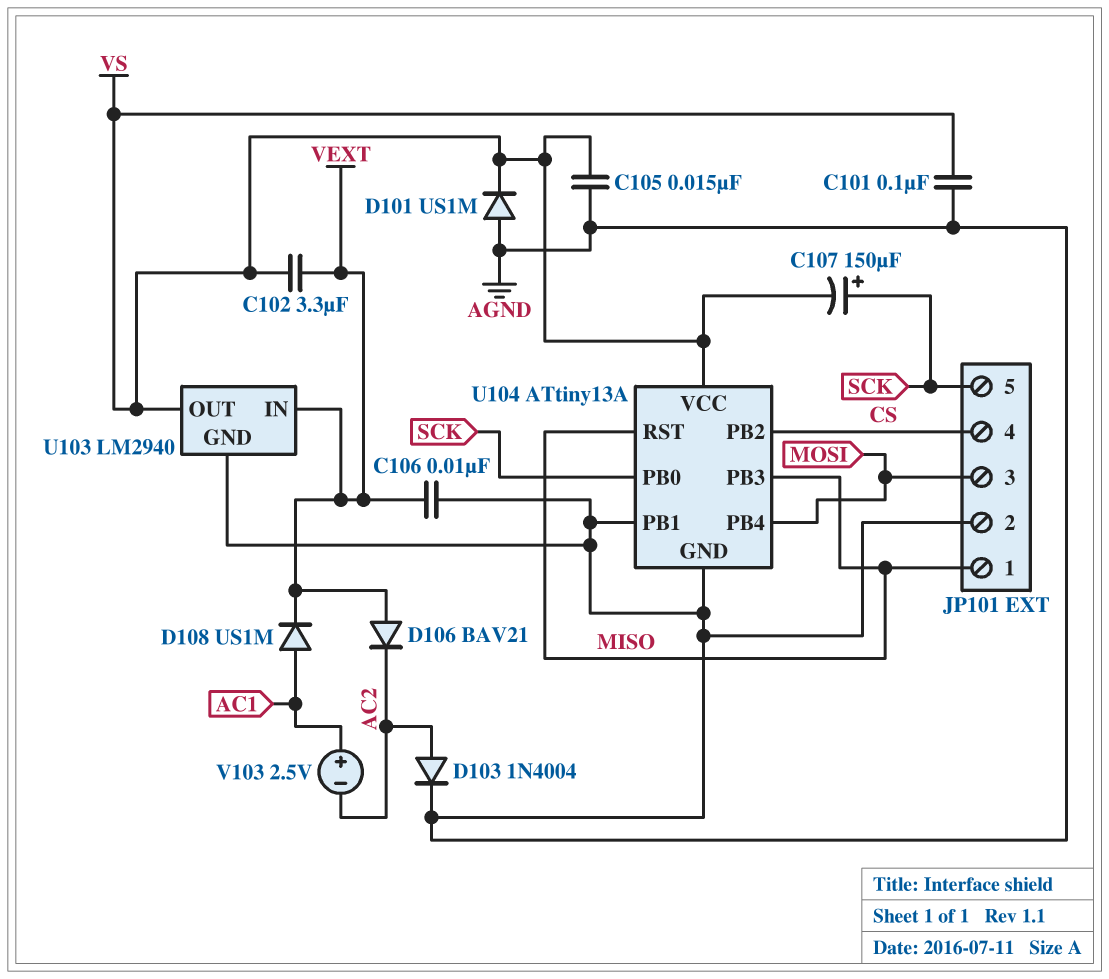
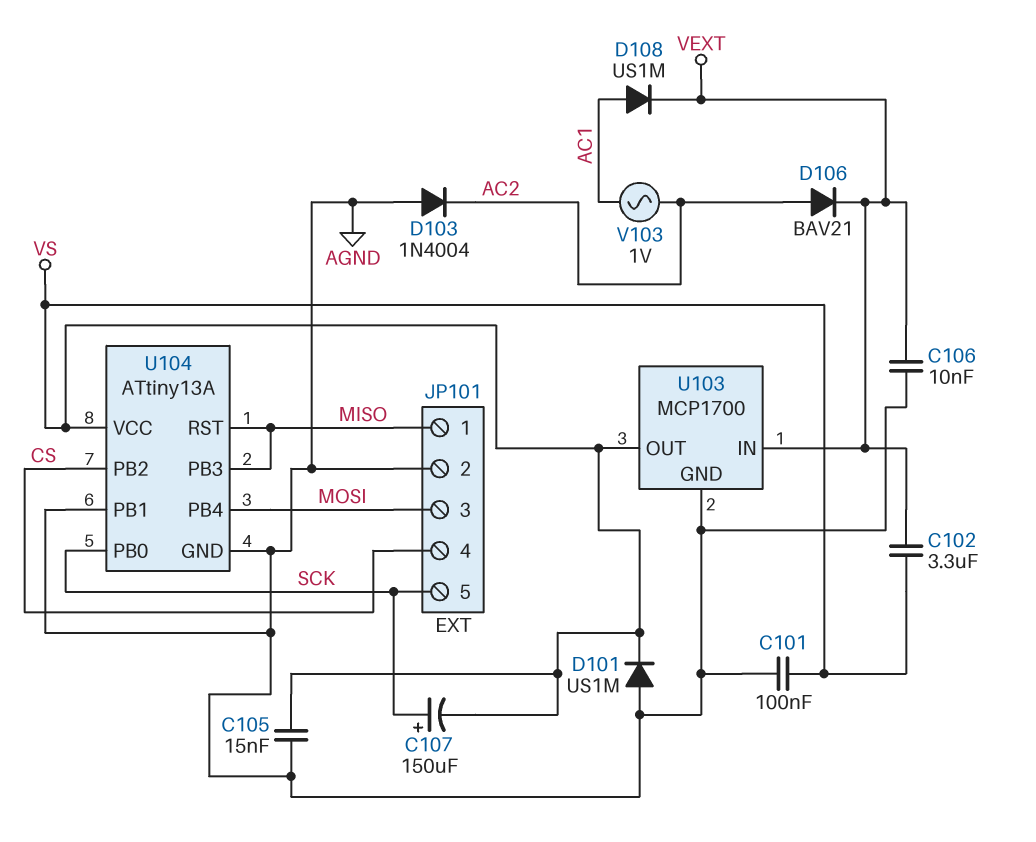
D103: diode 1N4004 (A AC2, K AGND) -> diode 1N4004 (A AGND, K AC2)
D106: diode BAV21 (A VEXT, K AC2) -> diode BAV21 (A AC2, K VEXT)
U103: LM2940 -> MCP1700
V103: 2.5V (plus AC1, minus AC2) -> AC 1V (AC1, AC2)

